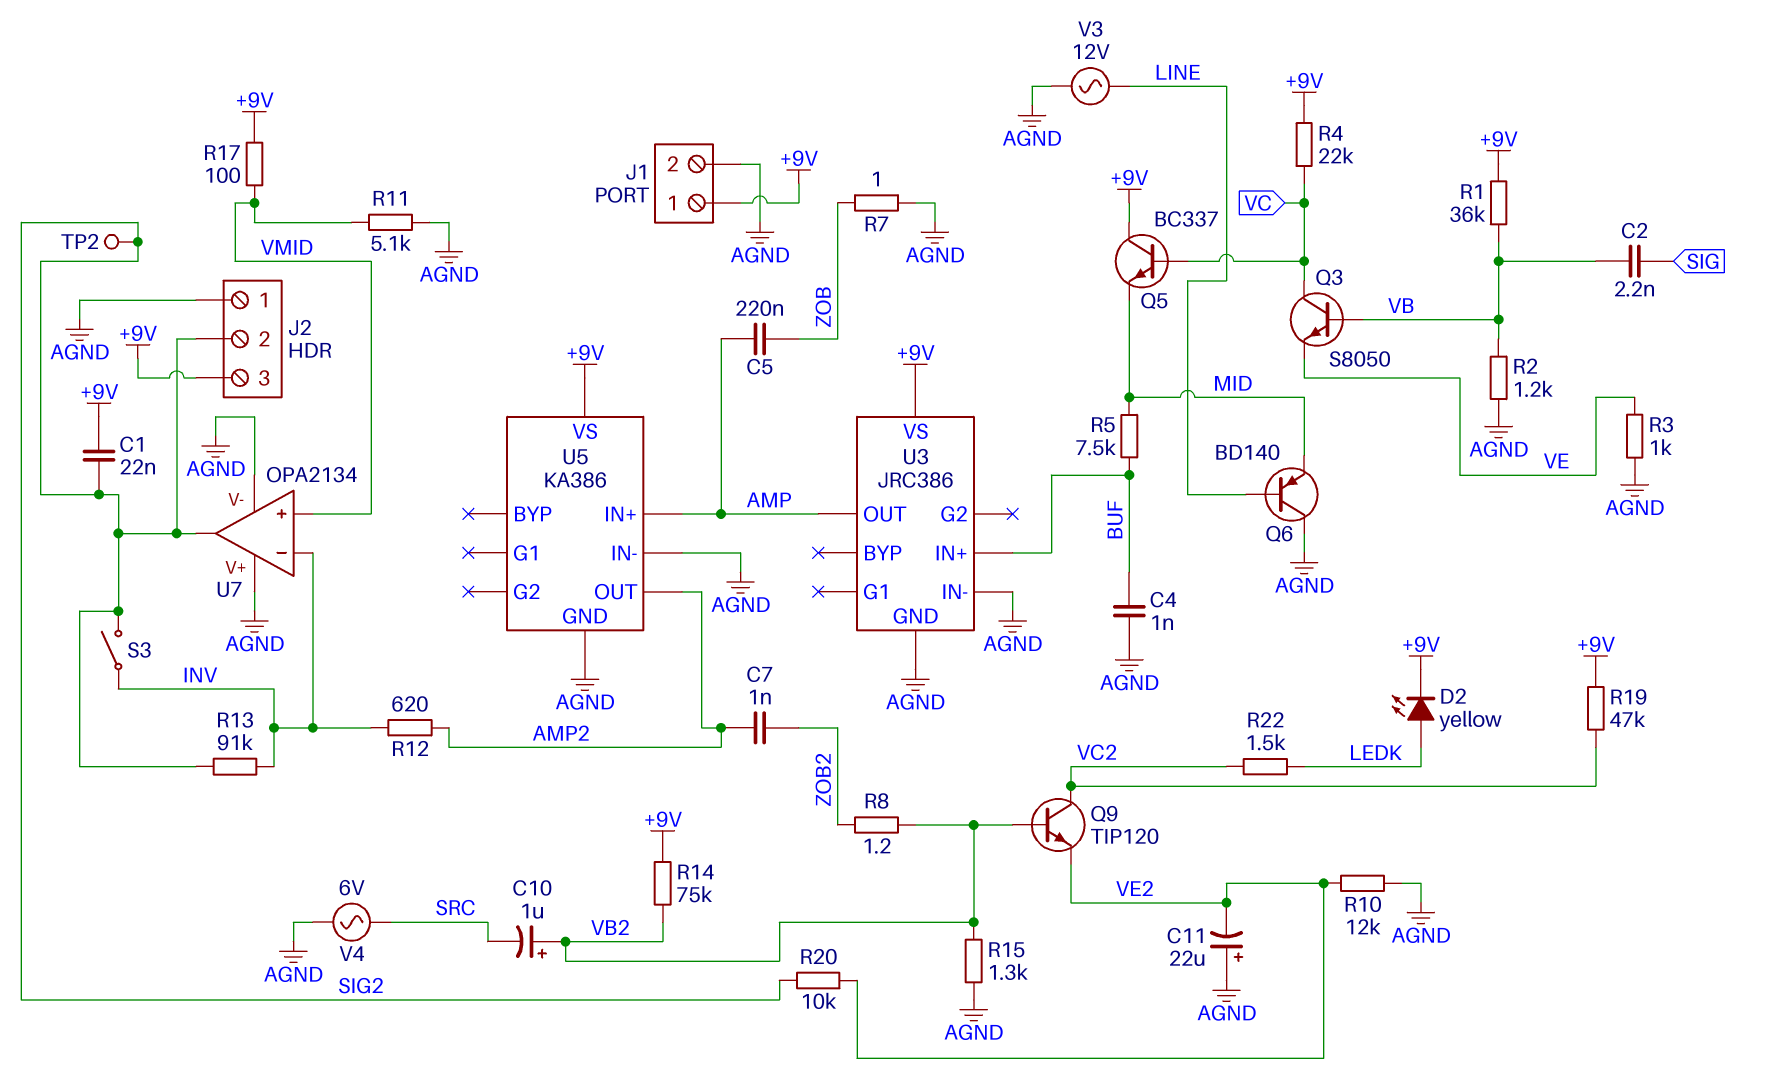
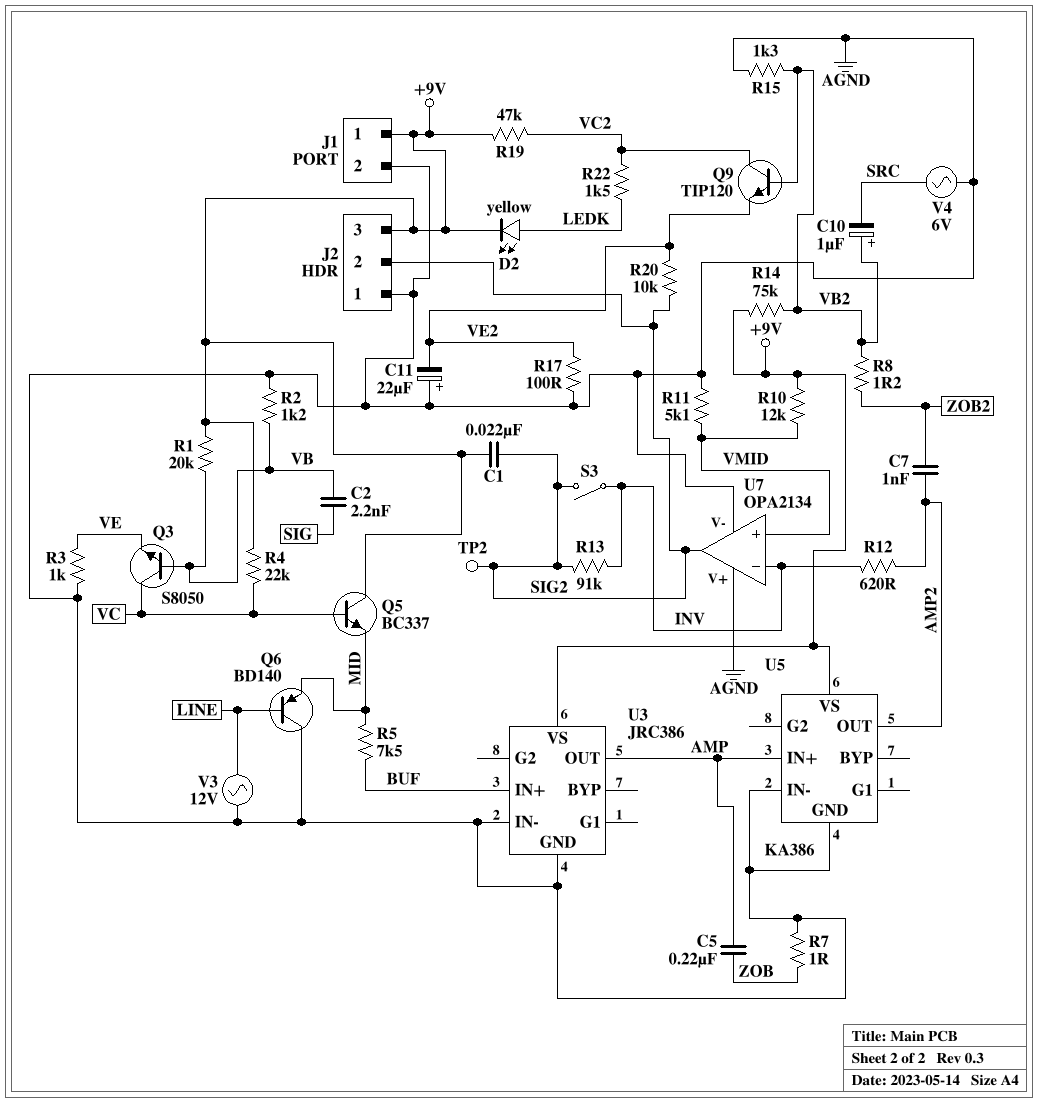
C4: 1nF (AGND, BUF) -> none
R1: 36k (+9V, VB) -> 20k (+9V, VB)
R10: 12k (AGND, VE2) -> 12k (+9V, VMID)
R17: 100 (+9V, VMID) -> 100 (AGND, VE2)

